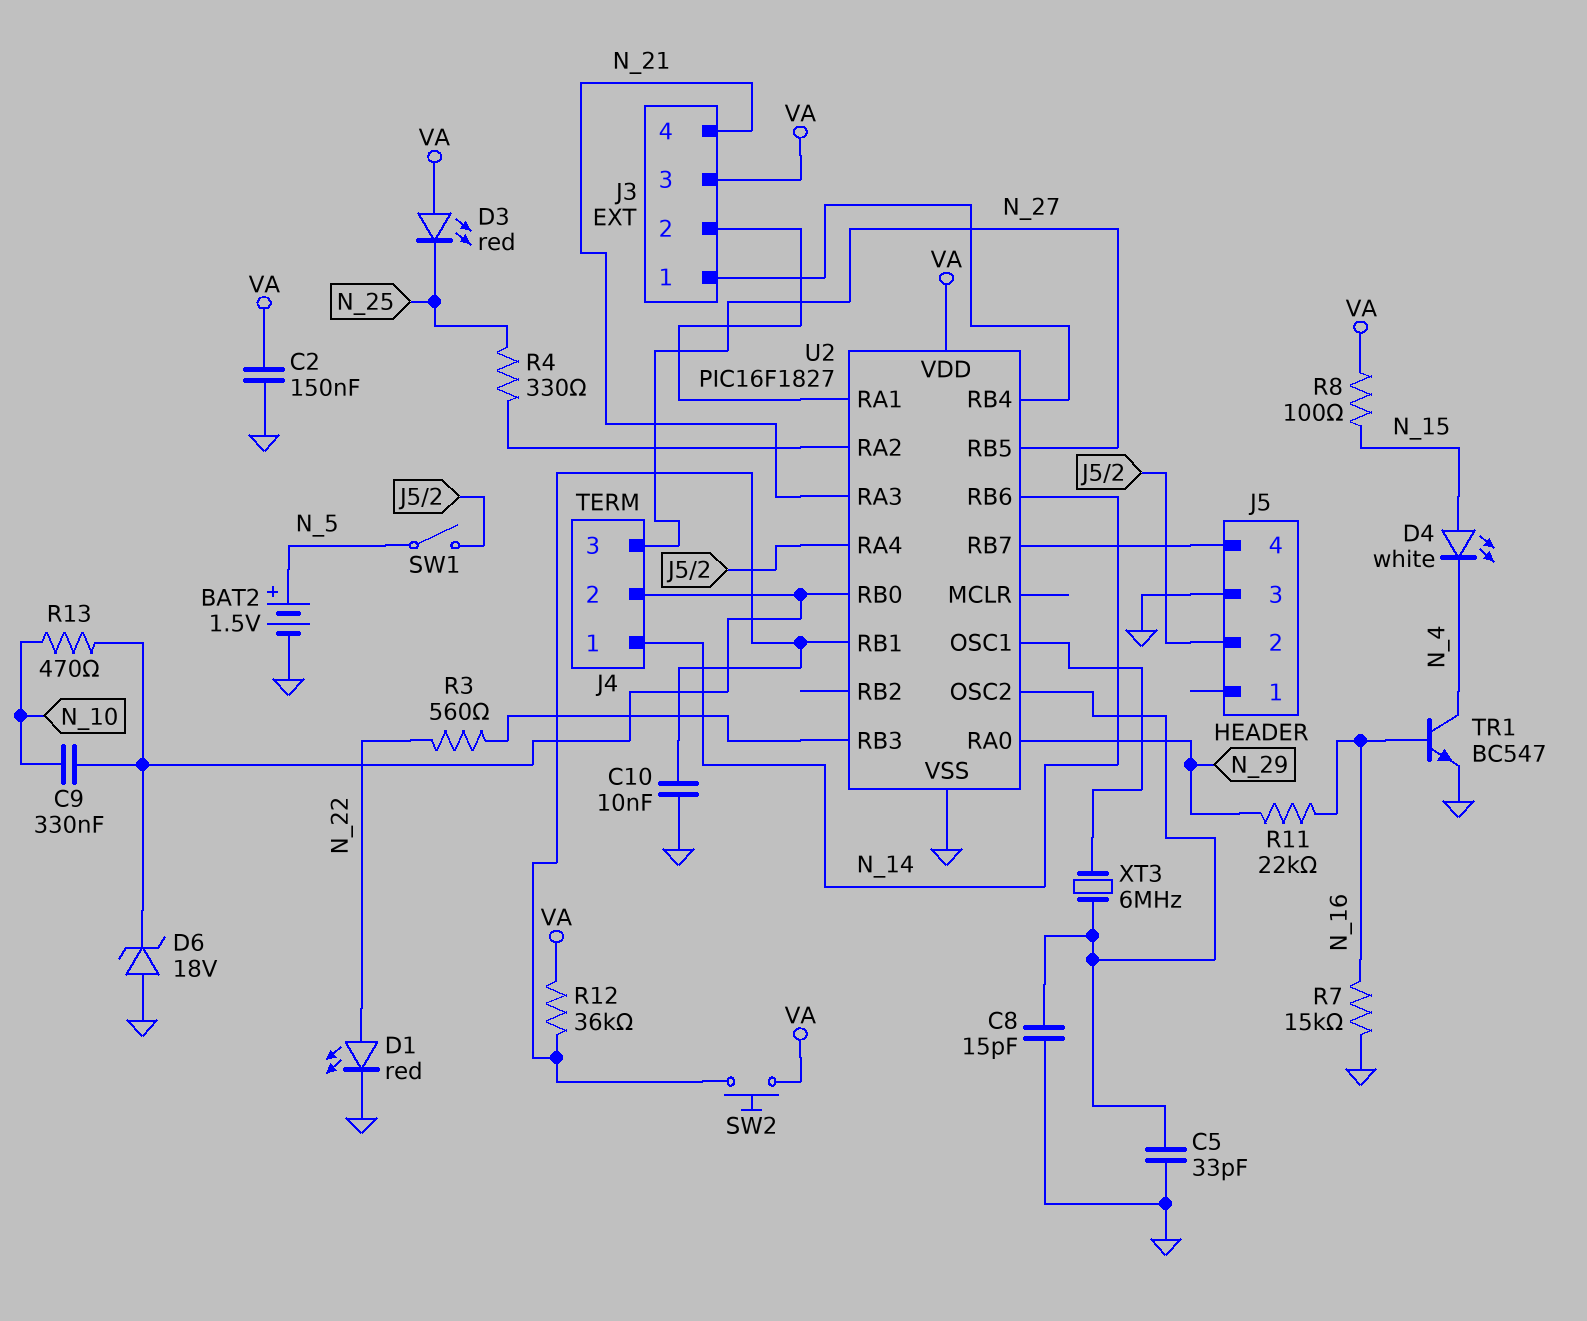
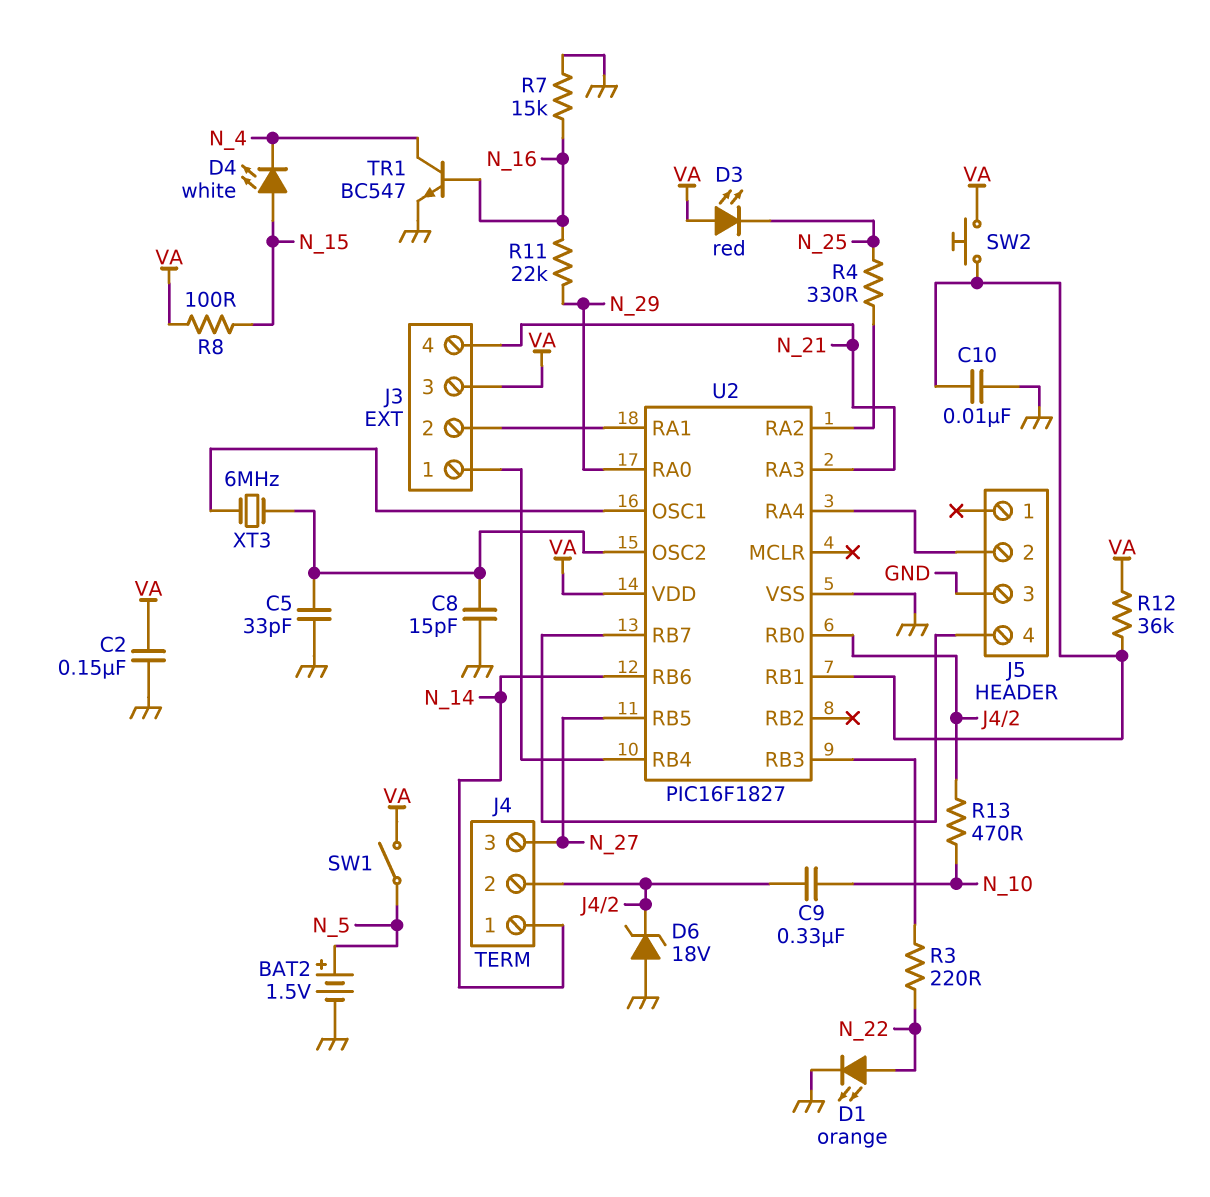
D1: LED red (A N_22, K GND) -> LED orange (A N_22, K GND)
R3: 560 (N_22, U2/RB3) -> 220 (N_22, U2/RB3)
SW1: switch (J5/2, N_5) -> switch (N_5, VA)

